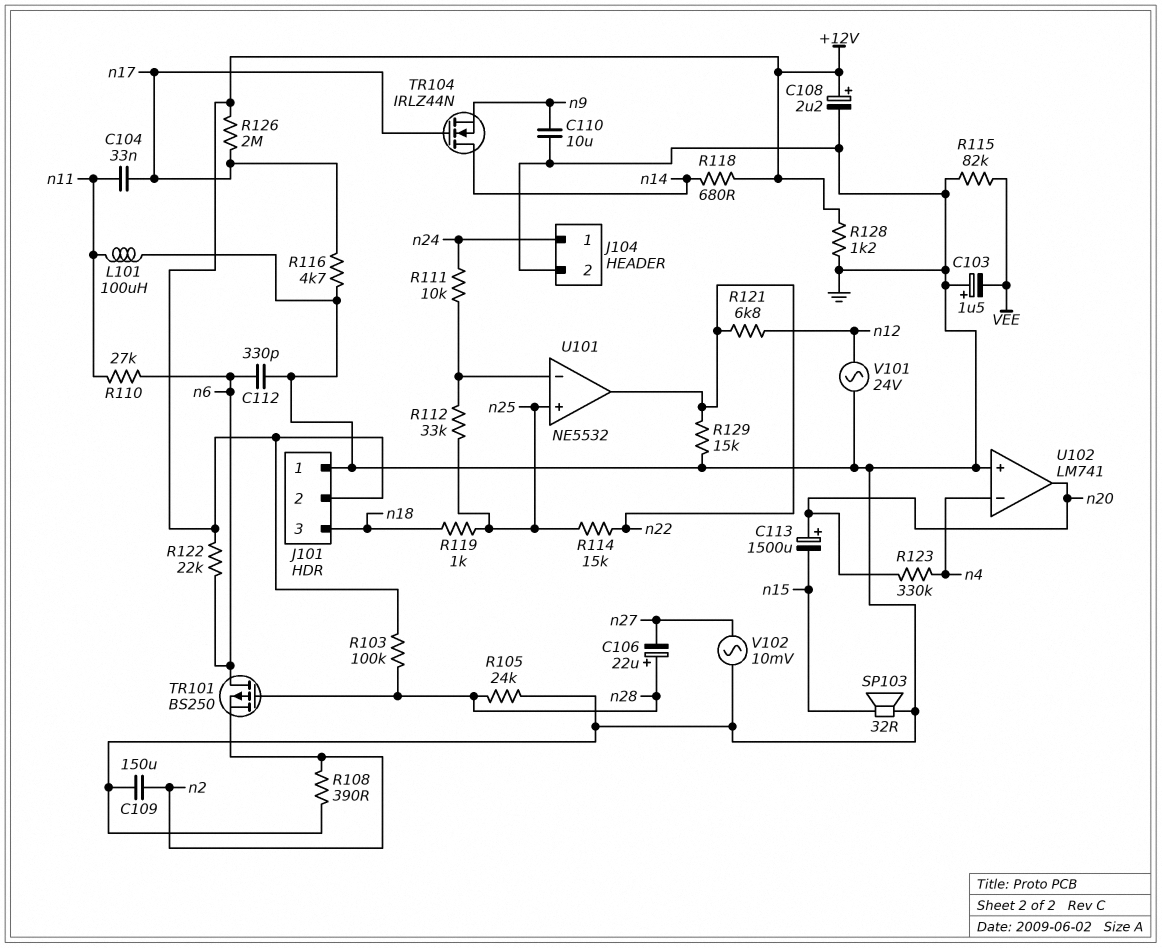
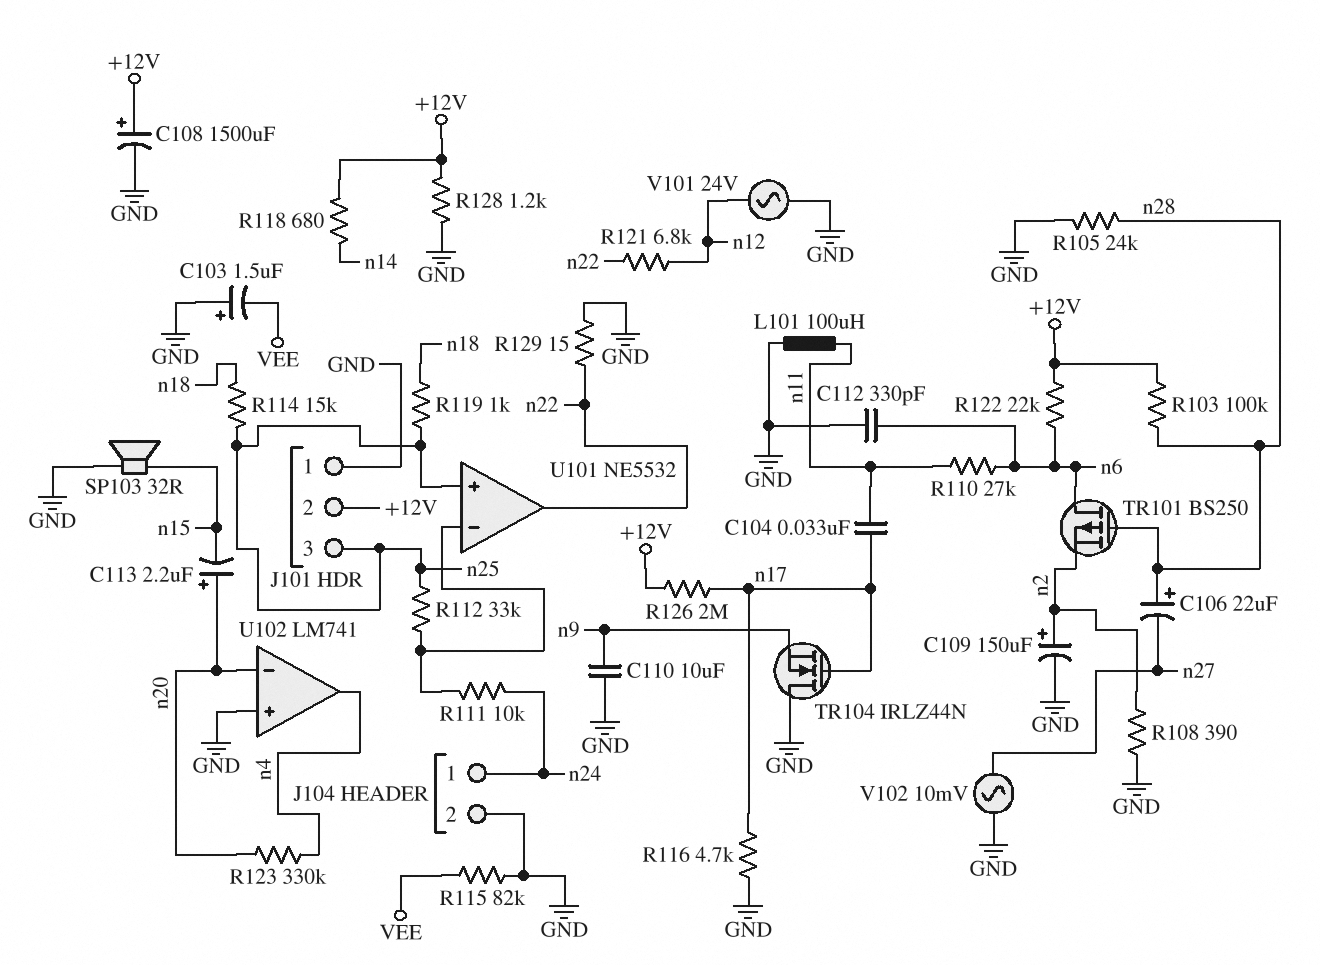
C108: 2.2uF (plus +12V, minus GND) -> 1500uF (plus +12V, minus GND)
C109: 150uF (GND, n2) -> 150uF (plus n2, minus GND)
C113: 1500uF (plus n20, minus n15) -> 2.2uF (plus n20, minus n15)
J101 pin 3: n18 -> n25
R114: 15k (n22, n25) -> 15k (n18, n25)
R129: 15k (GND, n22) -> 15 (GND, n22)
TR104: NMOS IRLZ44N (G n17, D n14, S n9) -> NMOS IRLZ44N (G n17, D GND, S n9)
U102 pin in-: n4 -> n20
U102 pin out: n20 -> n4

